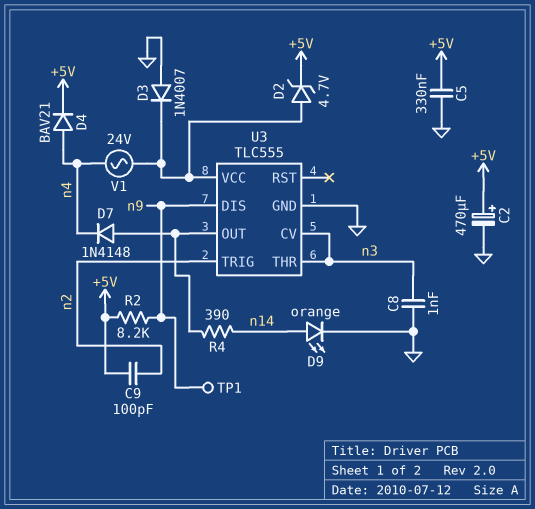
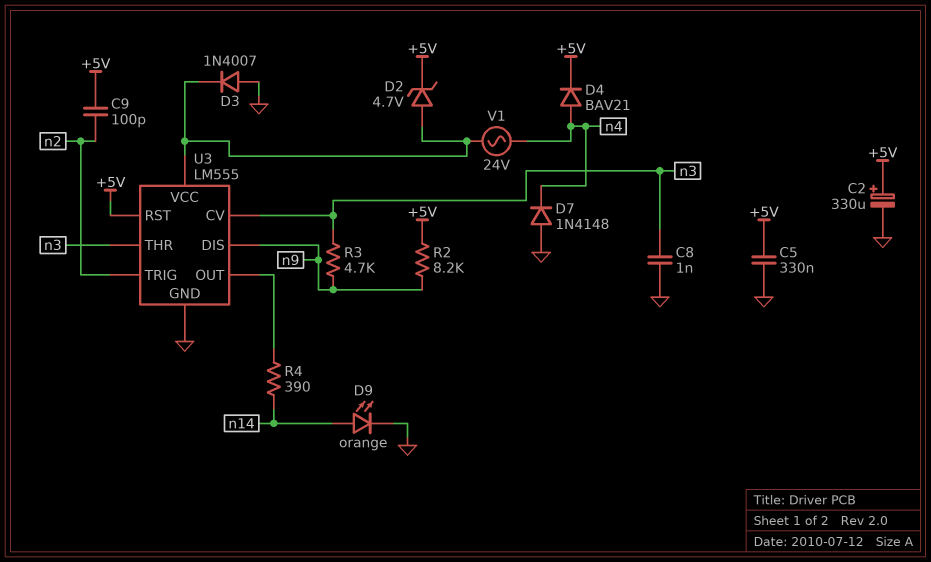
C2: 470uF (plus +5V, minus GND) -> 330uF (plus +5V, minus GND)
D7: diode 1N4148 (A U3/OUT, K n4) -> diode 1N4148 (A GND, K n4)
R3: none -> 4.7k (n3, n9)
TP1: test point (n9) -> none
U3: TLC555 -> LM555
U3 pin RST: none -> +5V

